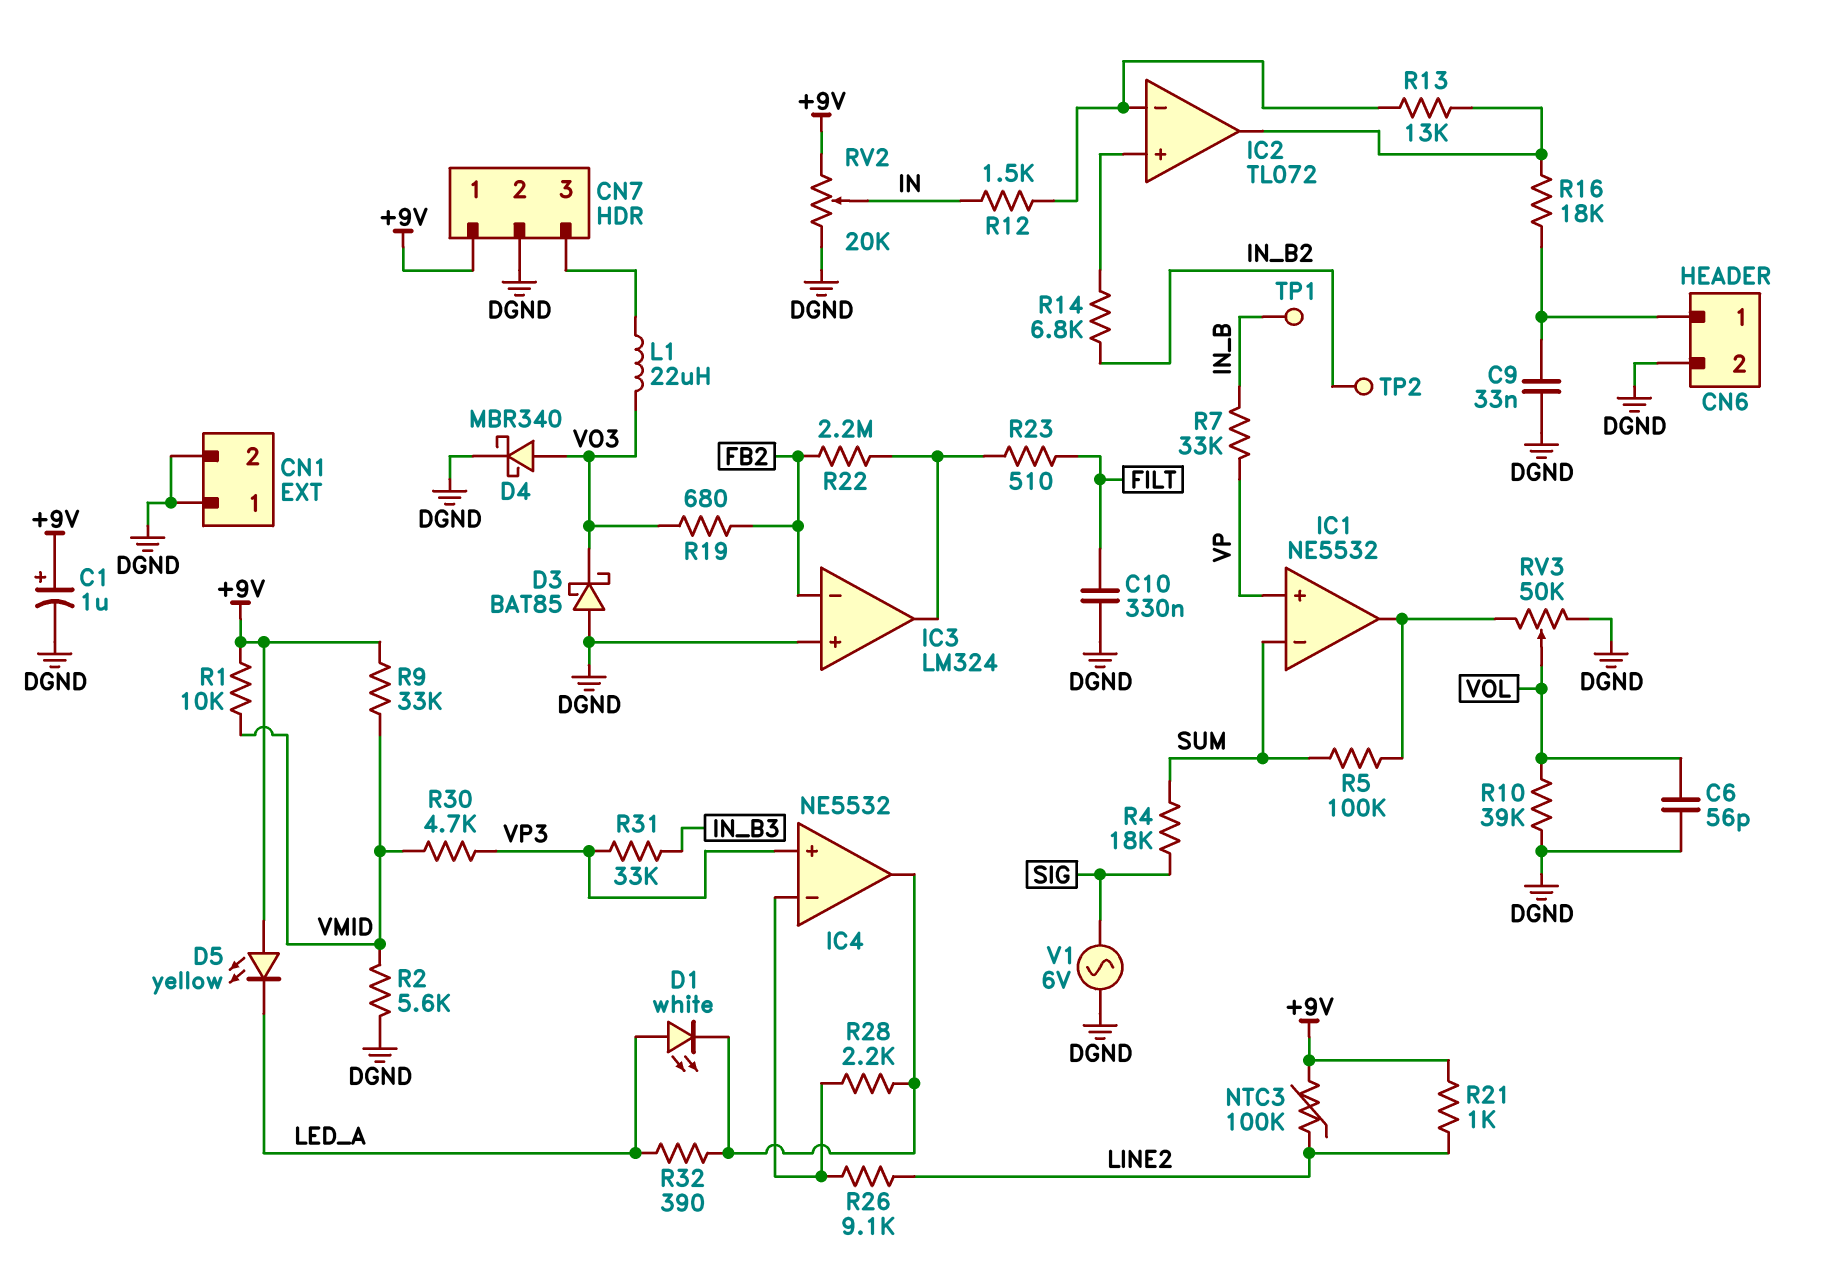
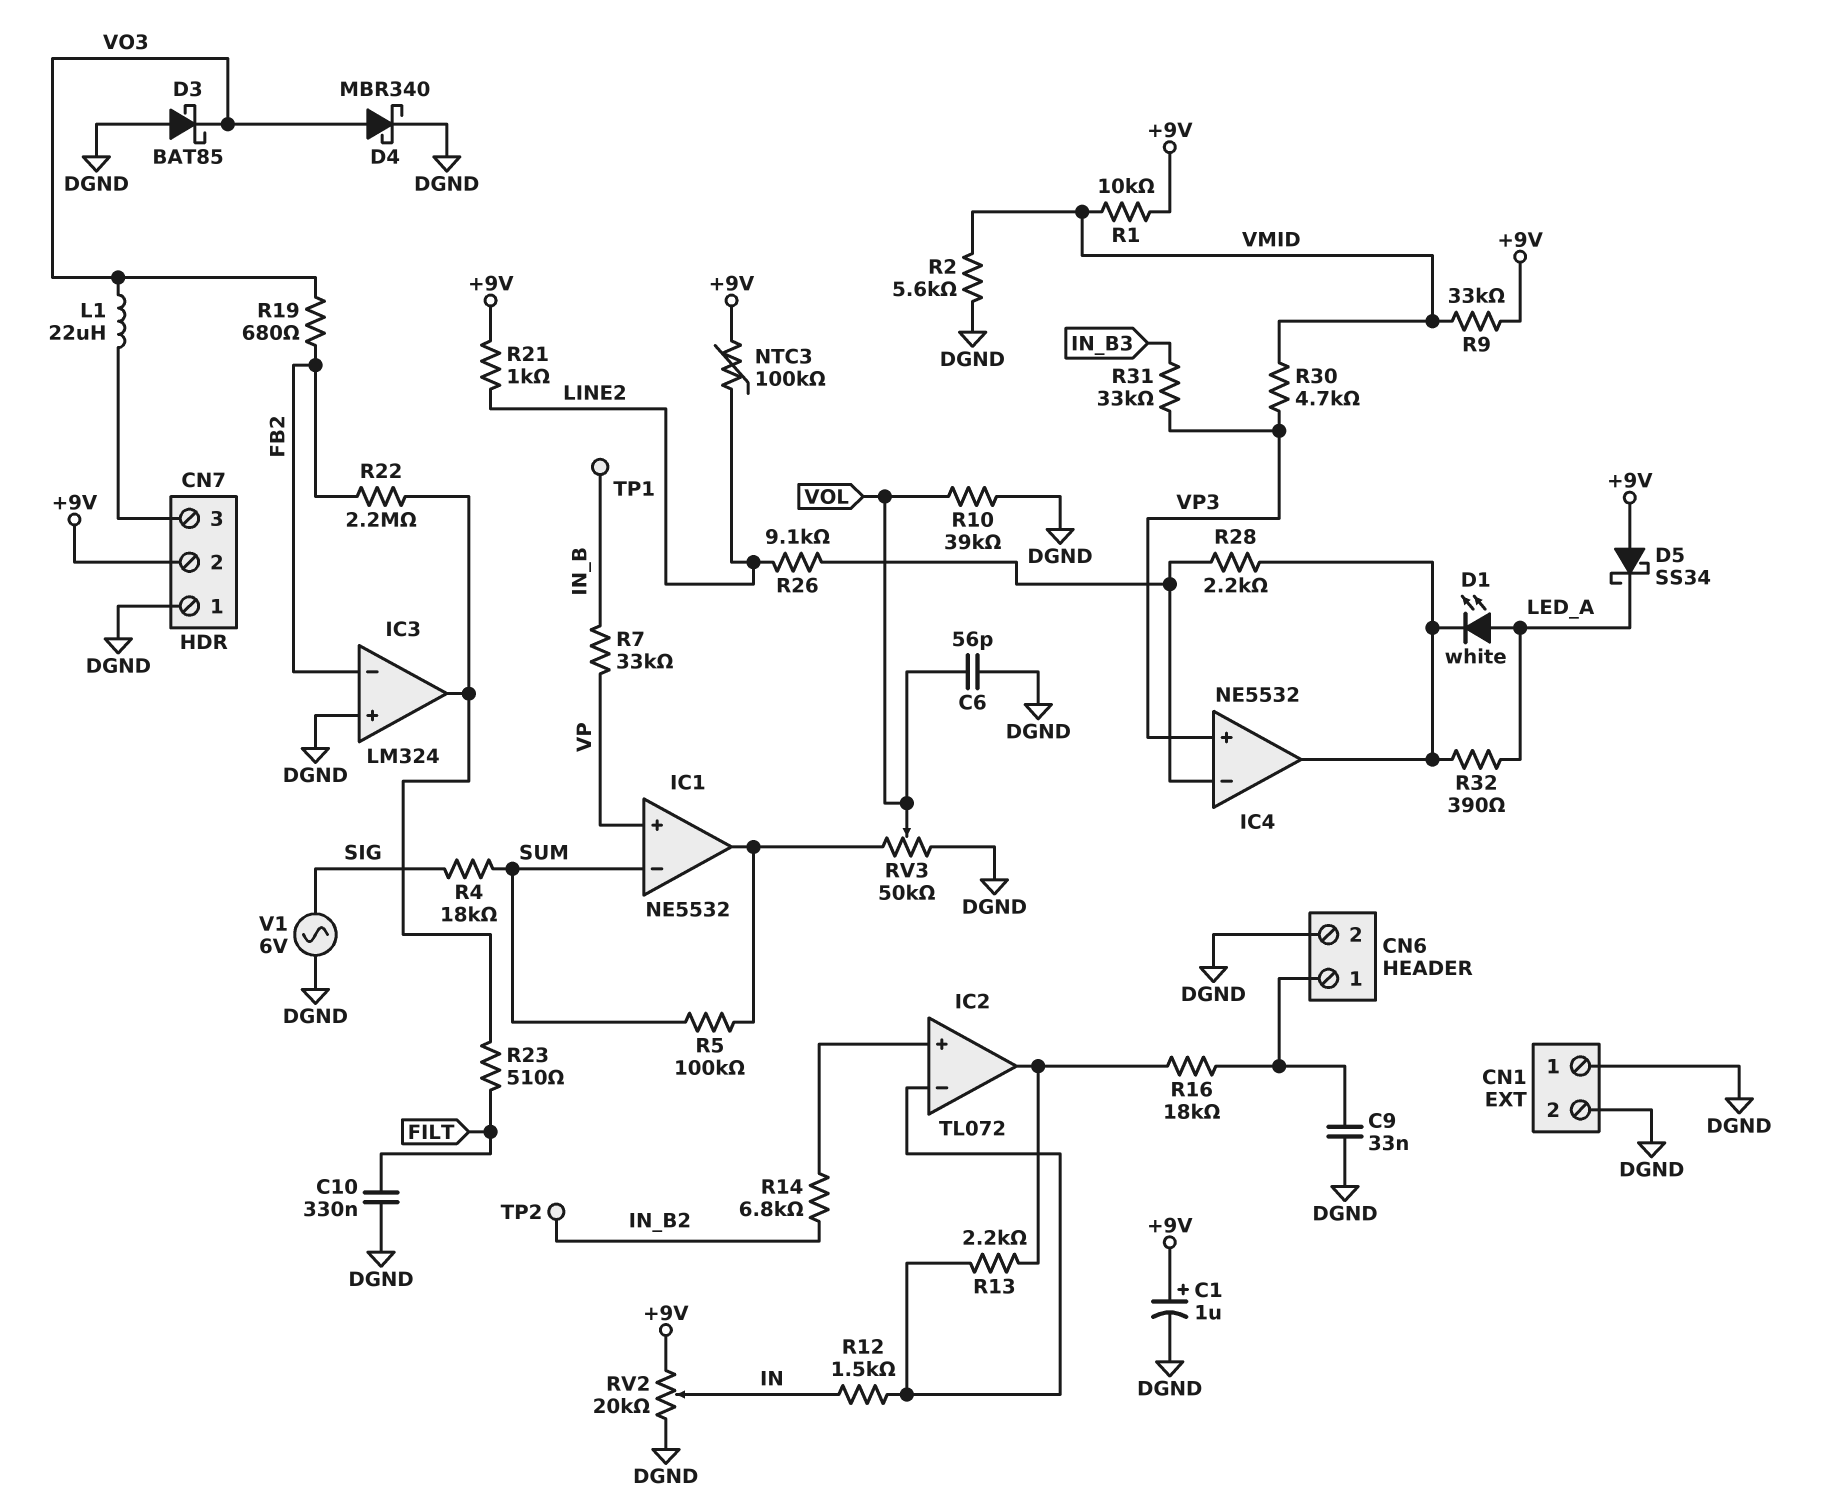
CN7 pin 1: +9V -> DGND
CN7 pin 2: DGND -> +9V
D5: LED yellow (A +9V, K LED_A) -> schottky SS34 (A +9V, K LED_A)
R13: 13k (IC2/in-, IC2/out) -> 2.2k (IC2/in-, IC2/out)

